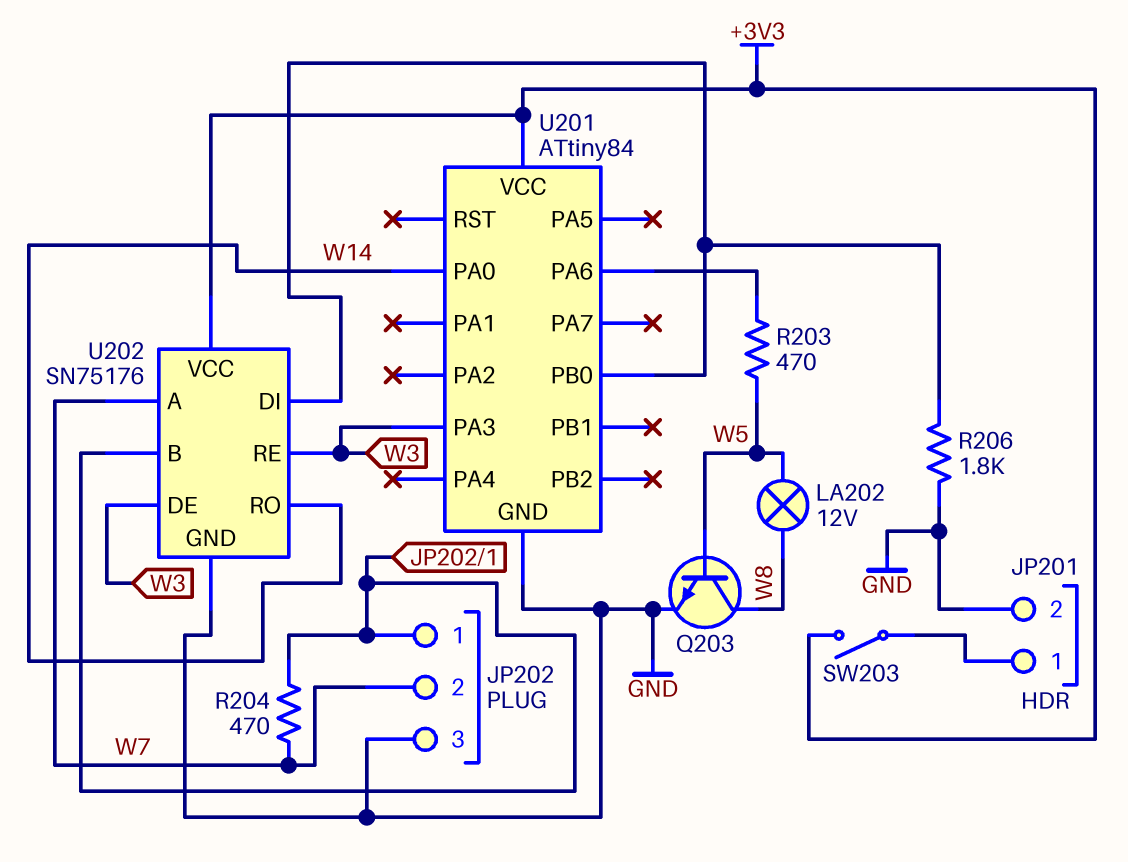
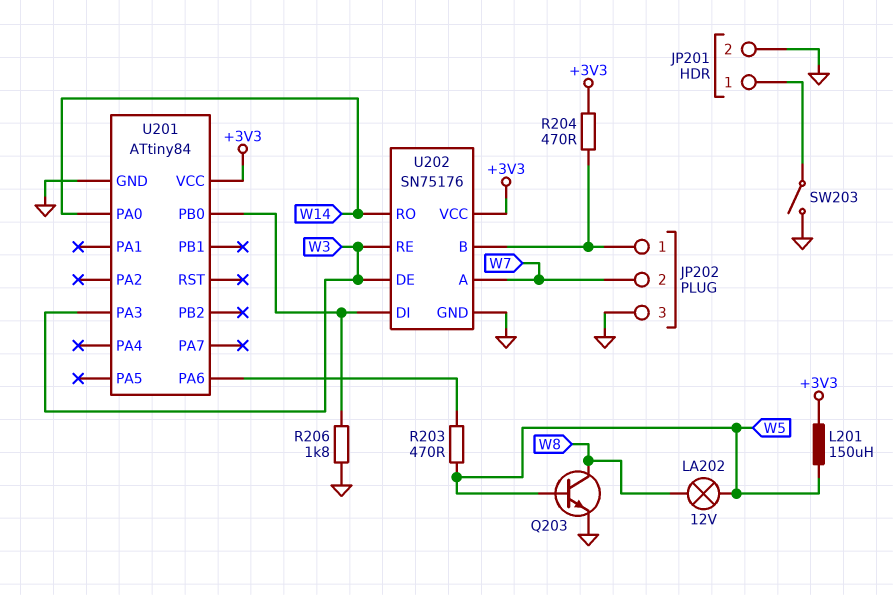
L201: none -> 150uH (+3V3, W5)
R204: 470 (JP202/1, W7) -> 470 (+3V3, JP202/1)
SW203: switch (+3V3, JP201/1) -> switch (GND, JP201/1)

